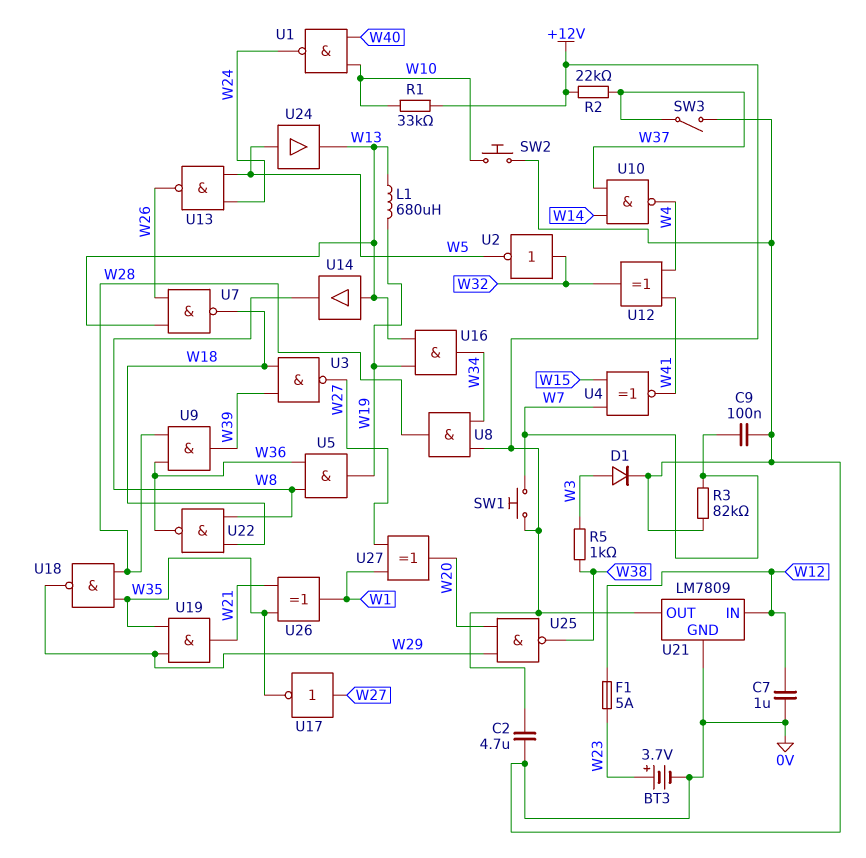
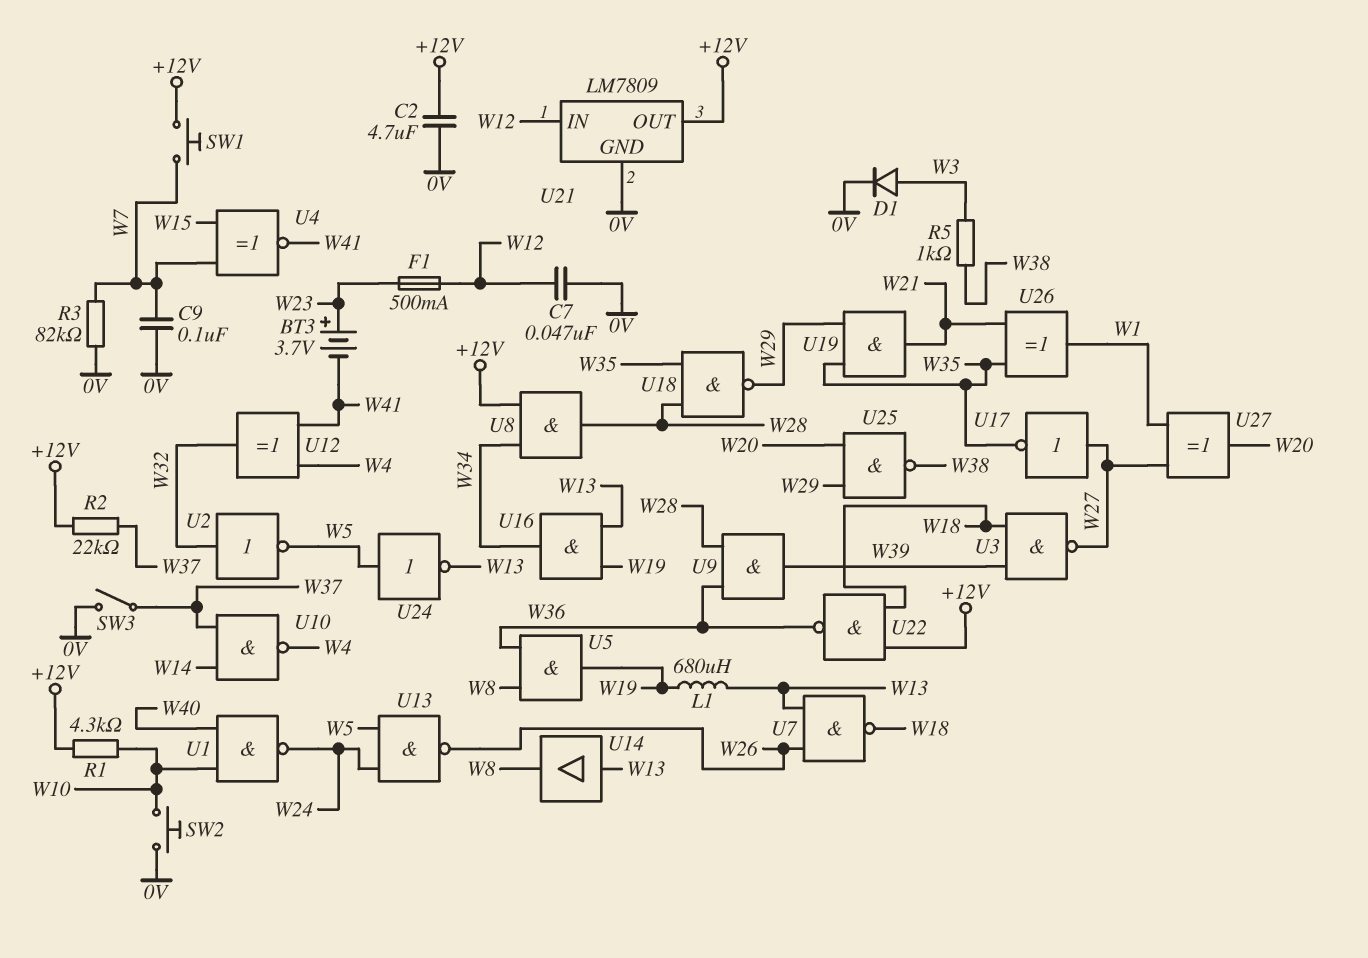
BT3: 3.7V (plus W23, minus 0V) -> 3.7V (plus W23, minus W41)
C7: 1uF (0V, W12) -> 47nF (0V, W12)
F1: 5A (W12, W23) -> 500mA (W12, W23)
R1: 33k (+12V, W10) -> 4.3k (+12V, W10)
U22: NAND (in W8, in W18, out W36) -> NAND (in +12V, in W18, out W36)
U24: buffer (in W5, out W13) -> NOT (in W5, out W13)

